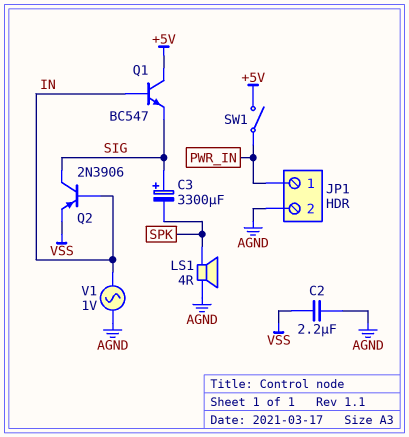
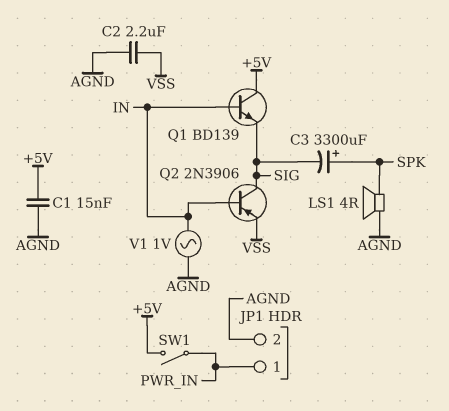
C1: none -> 15nF (+5V, AGND)
C3: 3300uF (plus SIG, minus SPK) -> 3300uF (plus SPK, minus SIG)
Q1: NPN BC547 (B IN, C +5V, E SIG) -> NPN BD139 (B IN, C +5V, E SIG)

